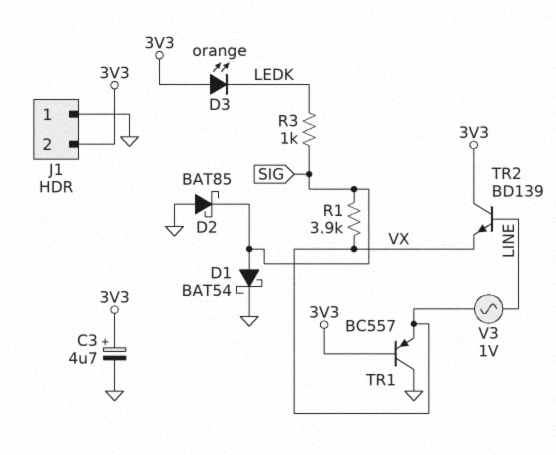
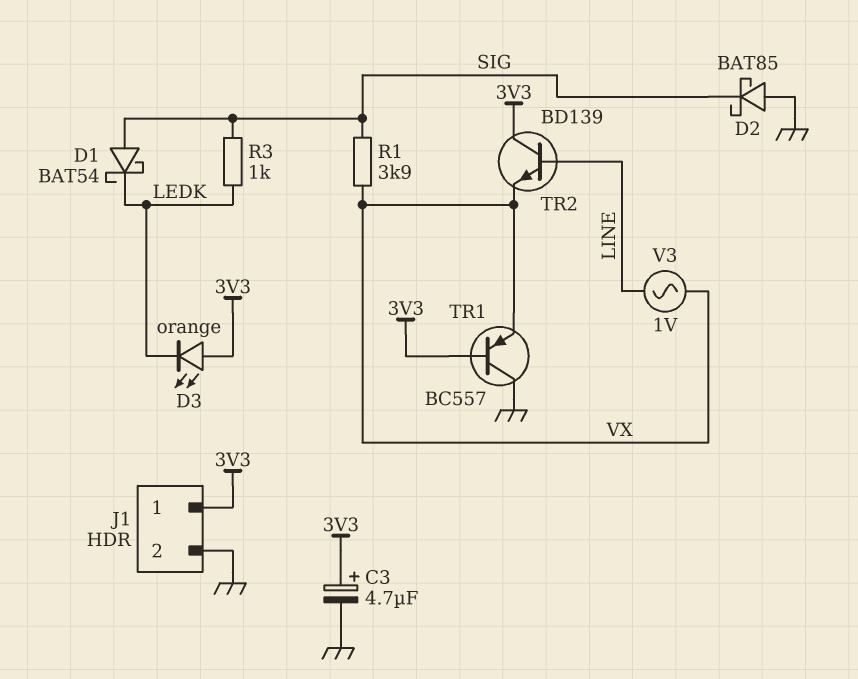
D1: schottky BAT54 (A SIG, K GND) -> schottky BAT54 (A SIG, K LEDK)
J1 pin 1: GND -> 3V3
J1 pin 2: 3V3 -> GND

